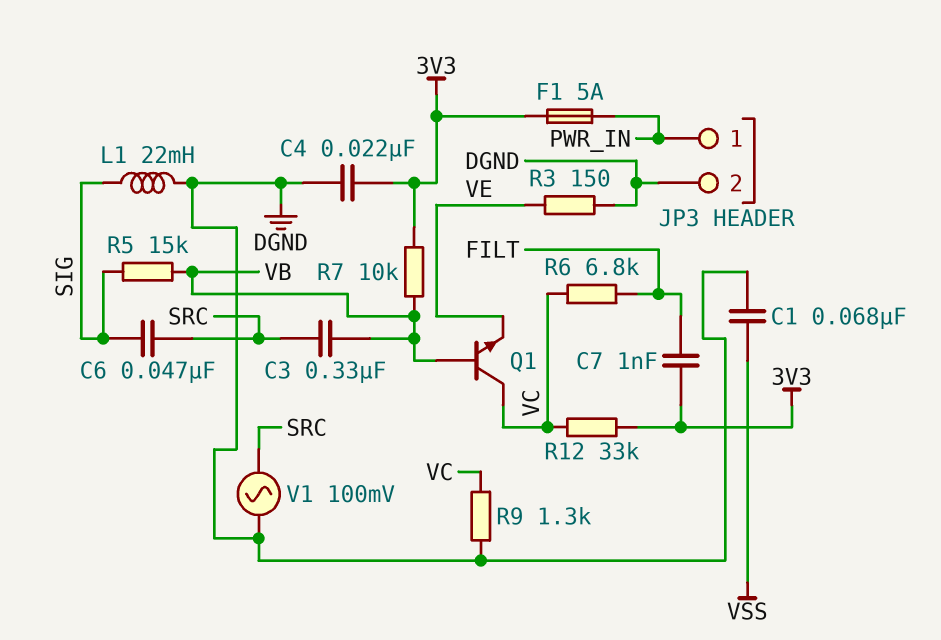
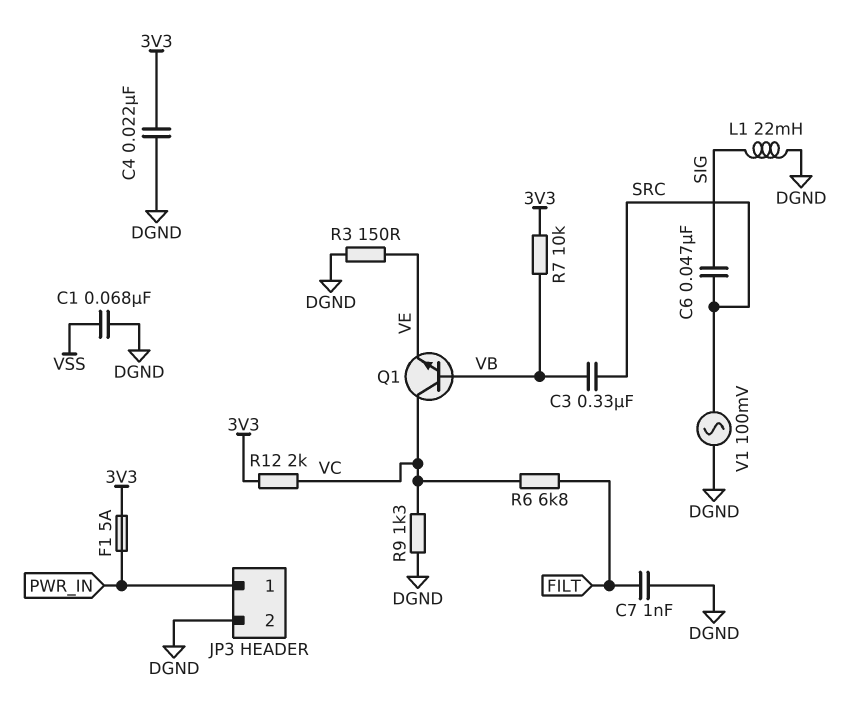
C7: 1nF (3V3, FILT) -> 1nF (DGND, FILT)
R5: 15k (SIG, VB) -> none
R12: 33k (3V3, VC) -> 2k (3V3, VC)

